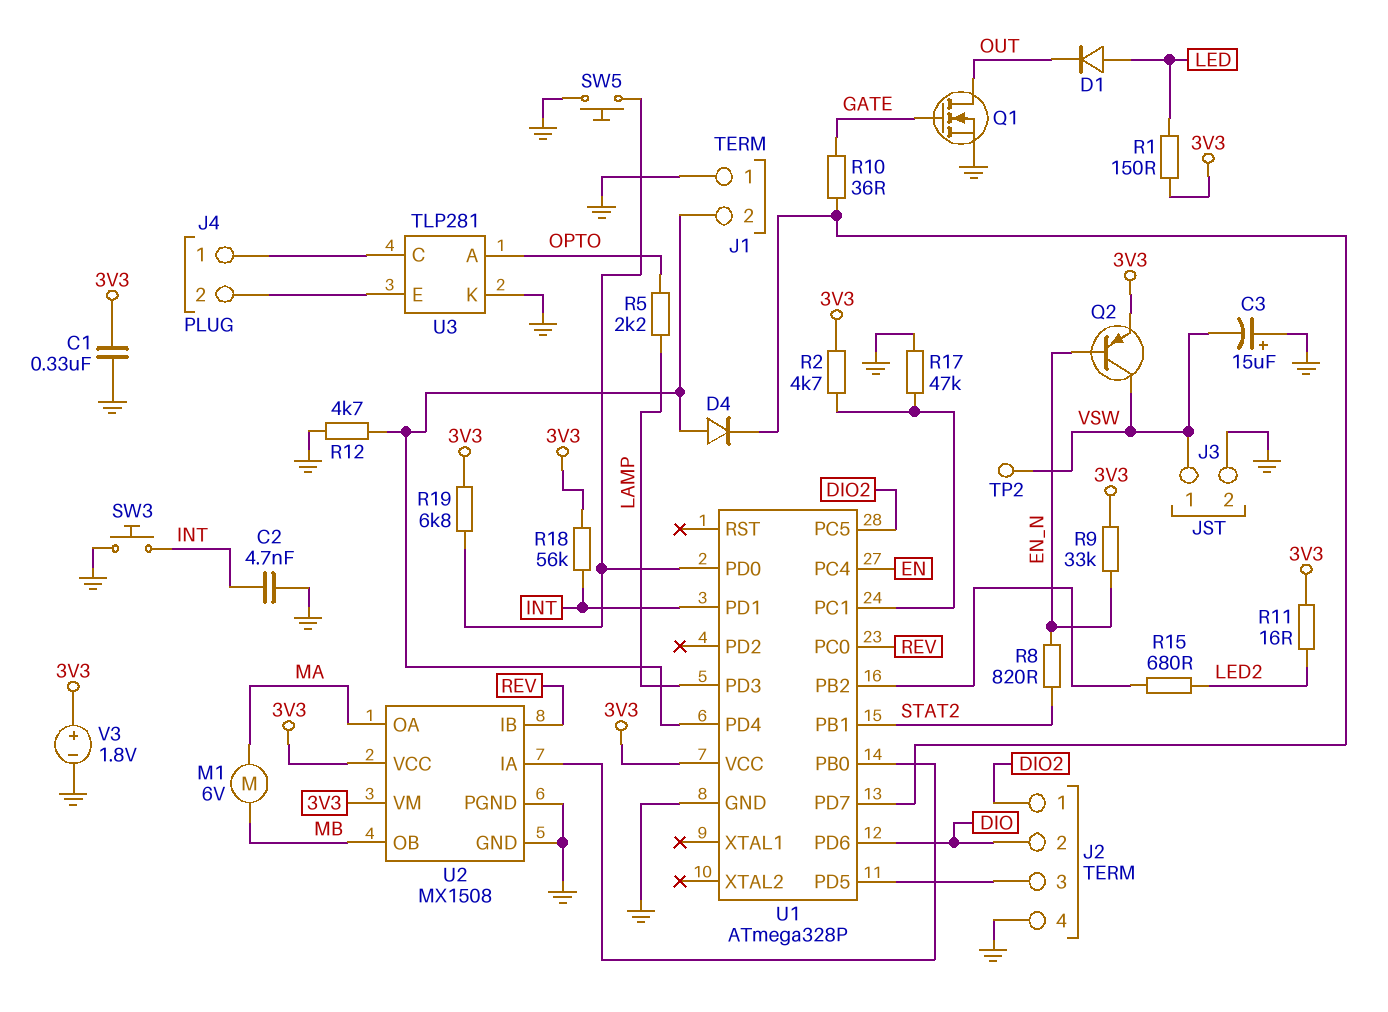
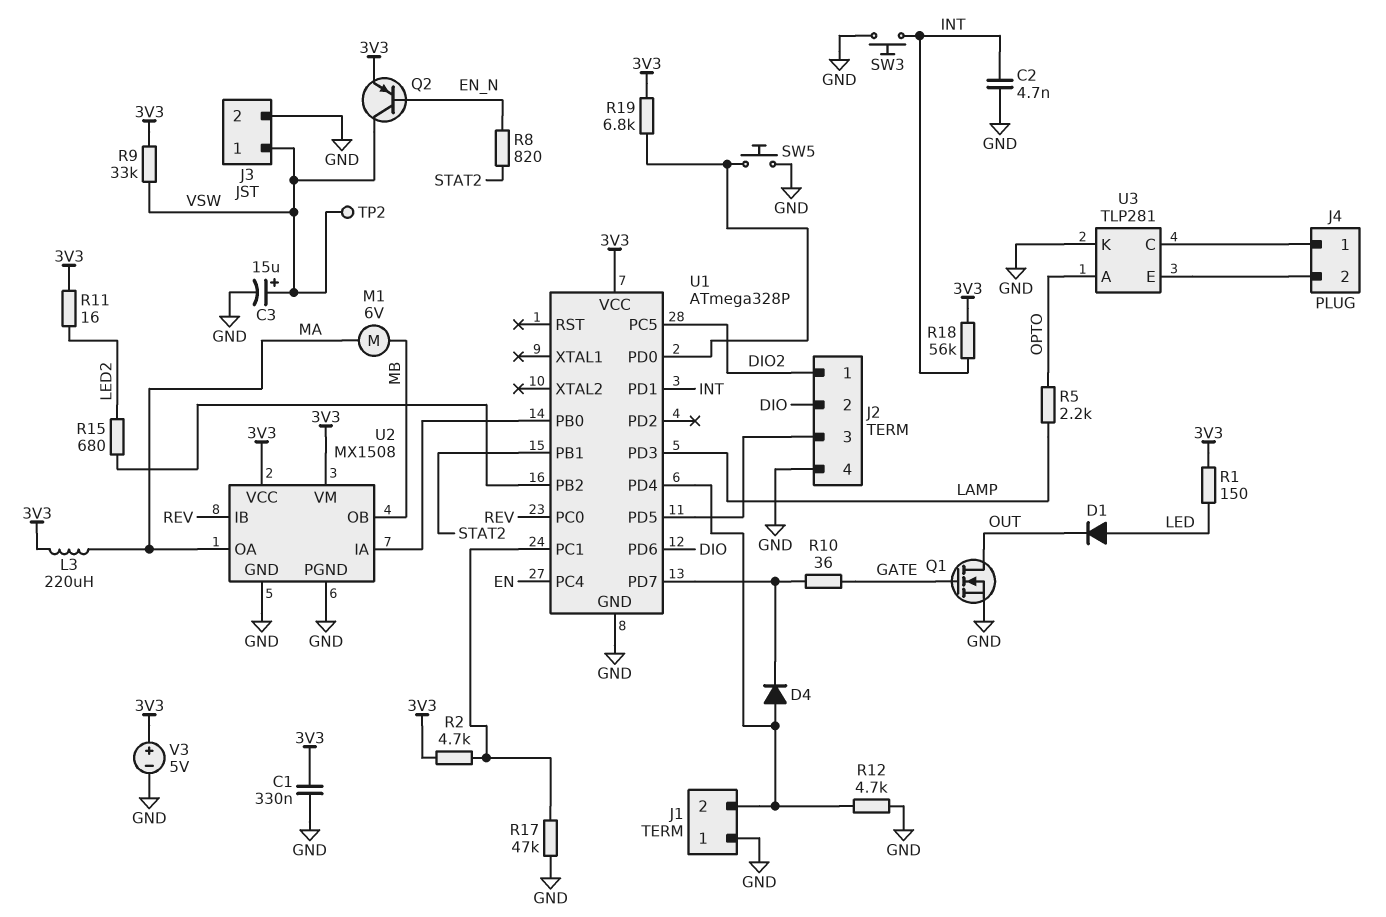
C3: 15uF (plus GND, minus VSW) -> 15uF (plus VSW, minus GND)
L3: none -> 220uH (3V3, MA)
R9: 33k (3V3, EN_N) -> 33k (3V3, VSW)
V3: 1.8V (plus 3V3, minus GND) -> 5V (plus 3V3, minus GND)

